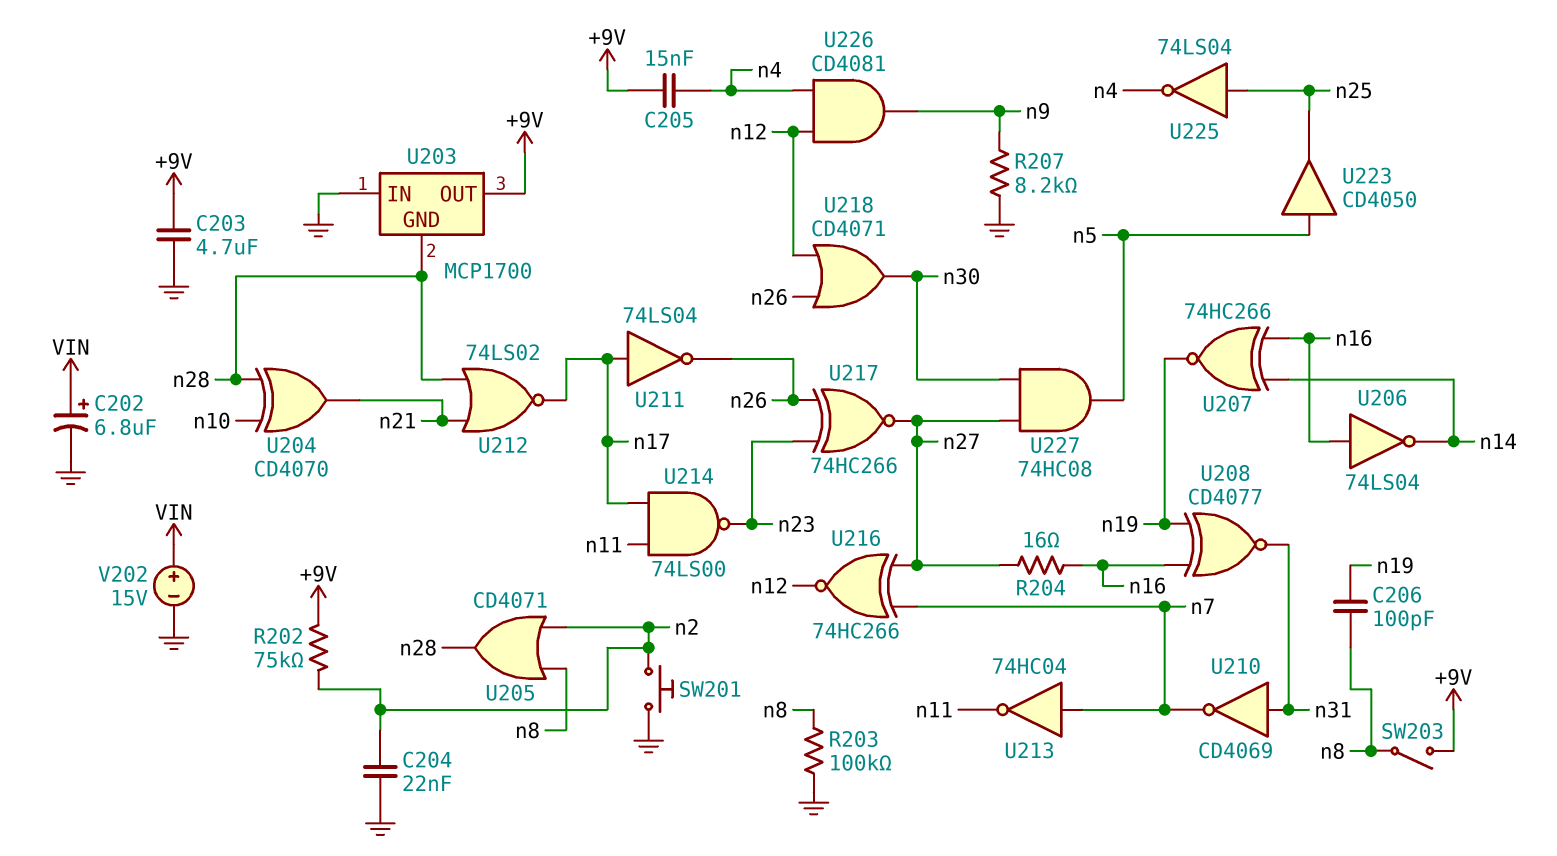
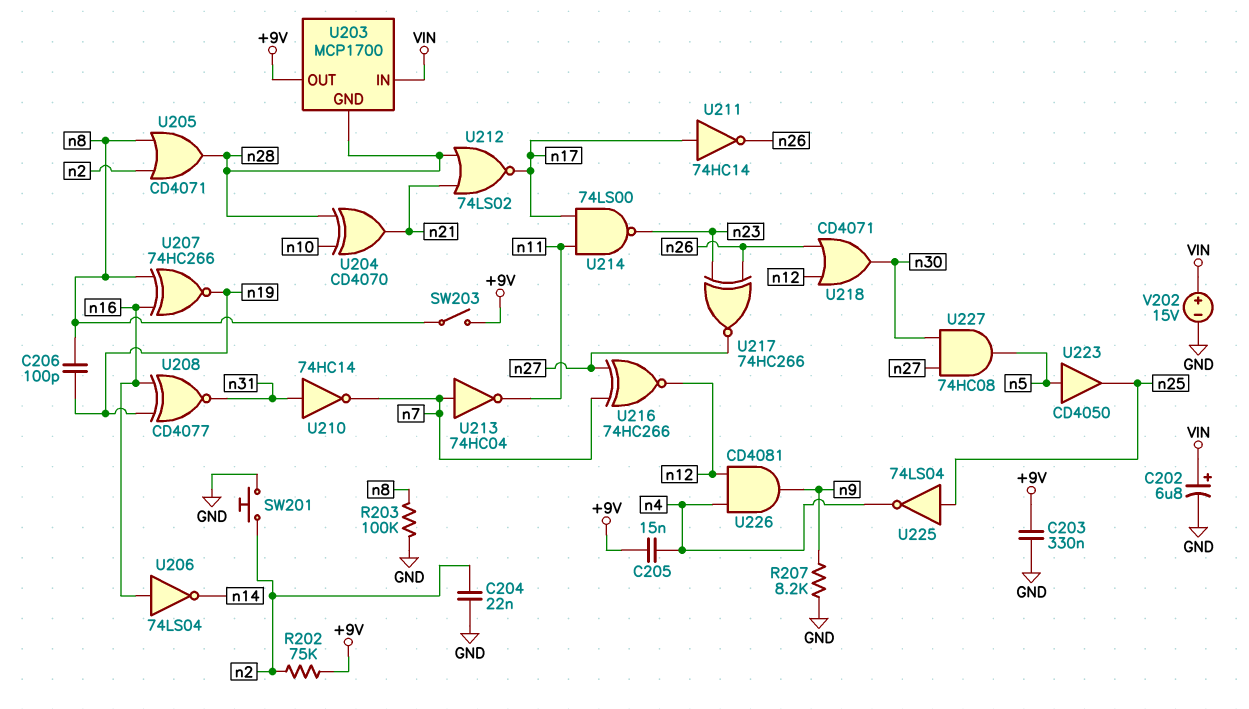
C203: 4.7uF (+9V, GND) -> 330nF (+9V, GND)
R204: 16 (n16, n27) -> none
U203 pin IN: GND -> VIN
U207: XNOR 74HC266 (in n14, in n16, out n19) -> XNOR 74HC266 (in n8, in n16, out n19)
U210: NOT CD4069 (in n31, out n7) -> NOT 74HC14 (in n31, out n7)
U211: NOT 74LS04 (in n17, out n26) -> NOT 74HC14 (in n17, out n26)

